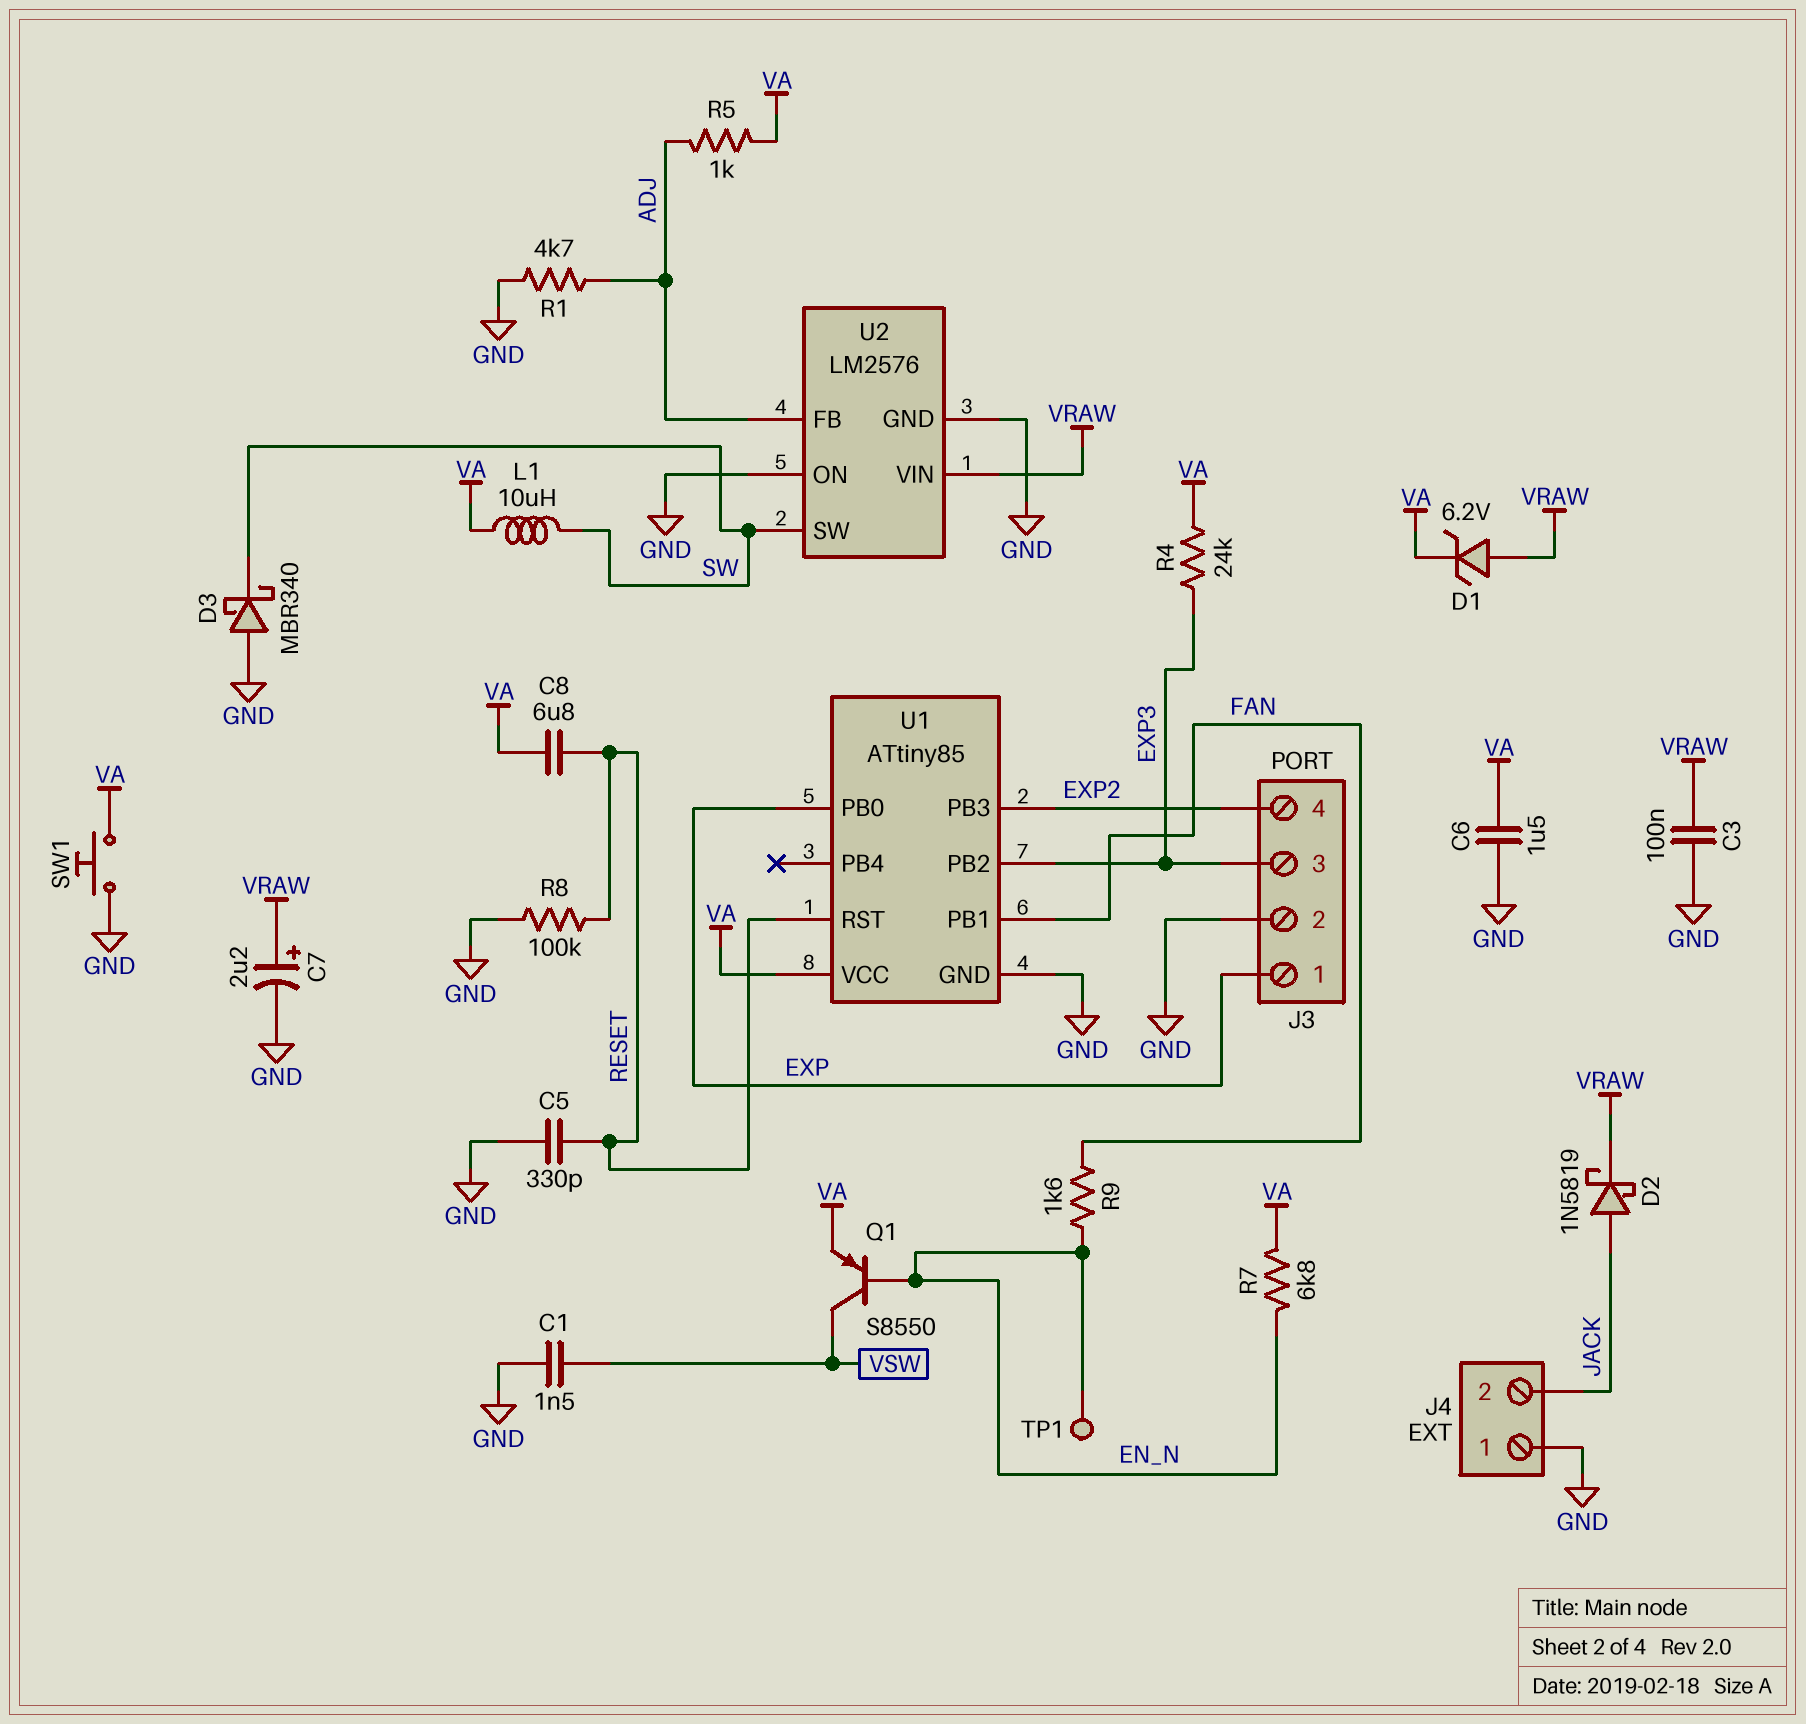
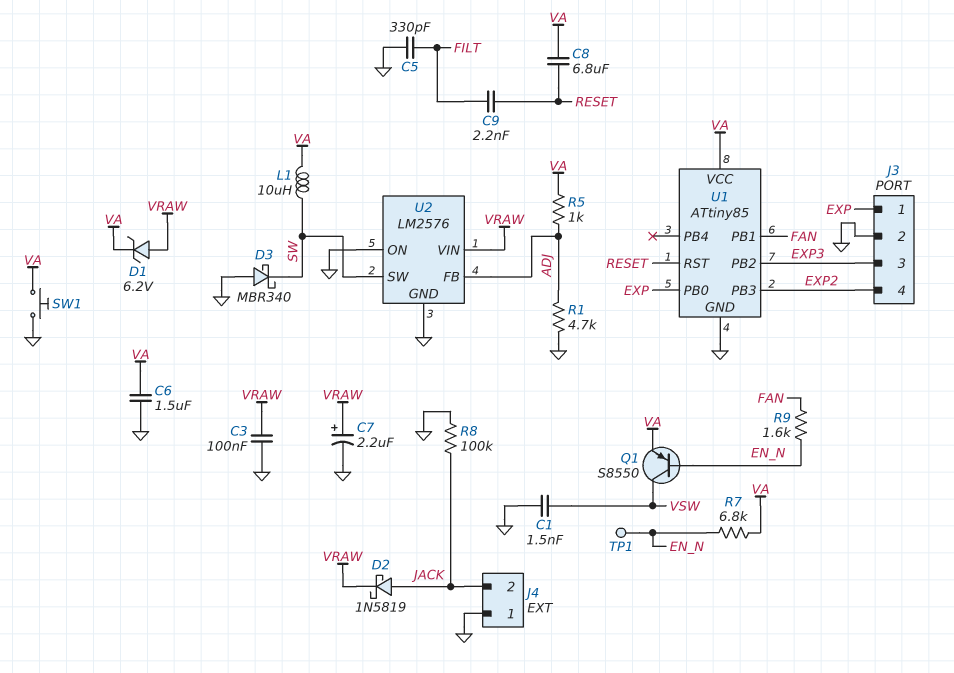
C5: 330pF (GND, RESET) -> 330pF (FILT, GND)
C9: none -> 2.2nF (FILT, RESET)
R4: 24k (EXP3, VA) -> none
R8: 100k (GND, RESET) -> 100k (GND, JACK)

